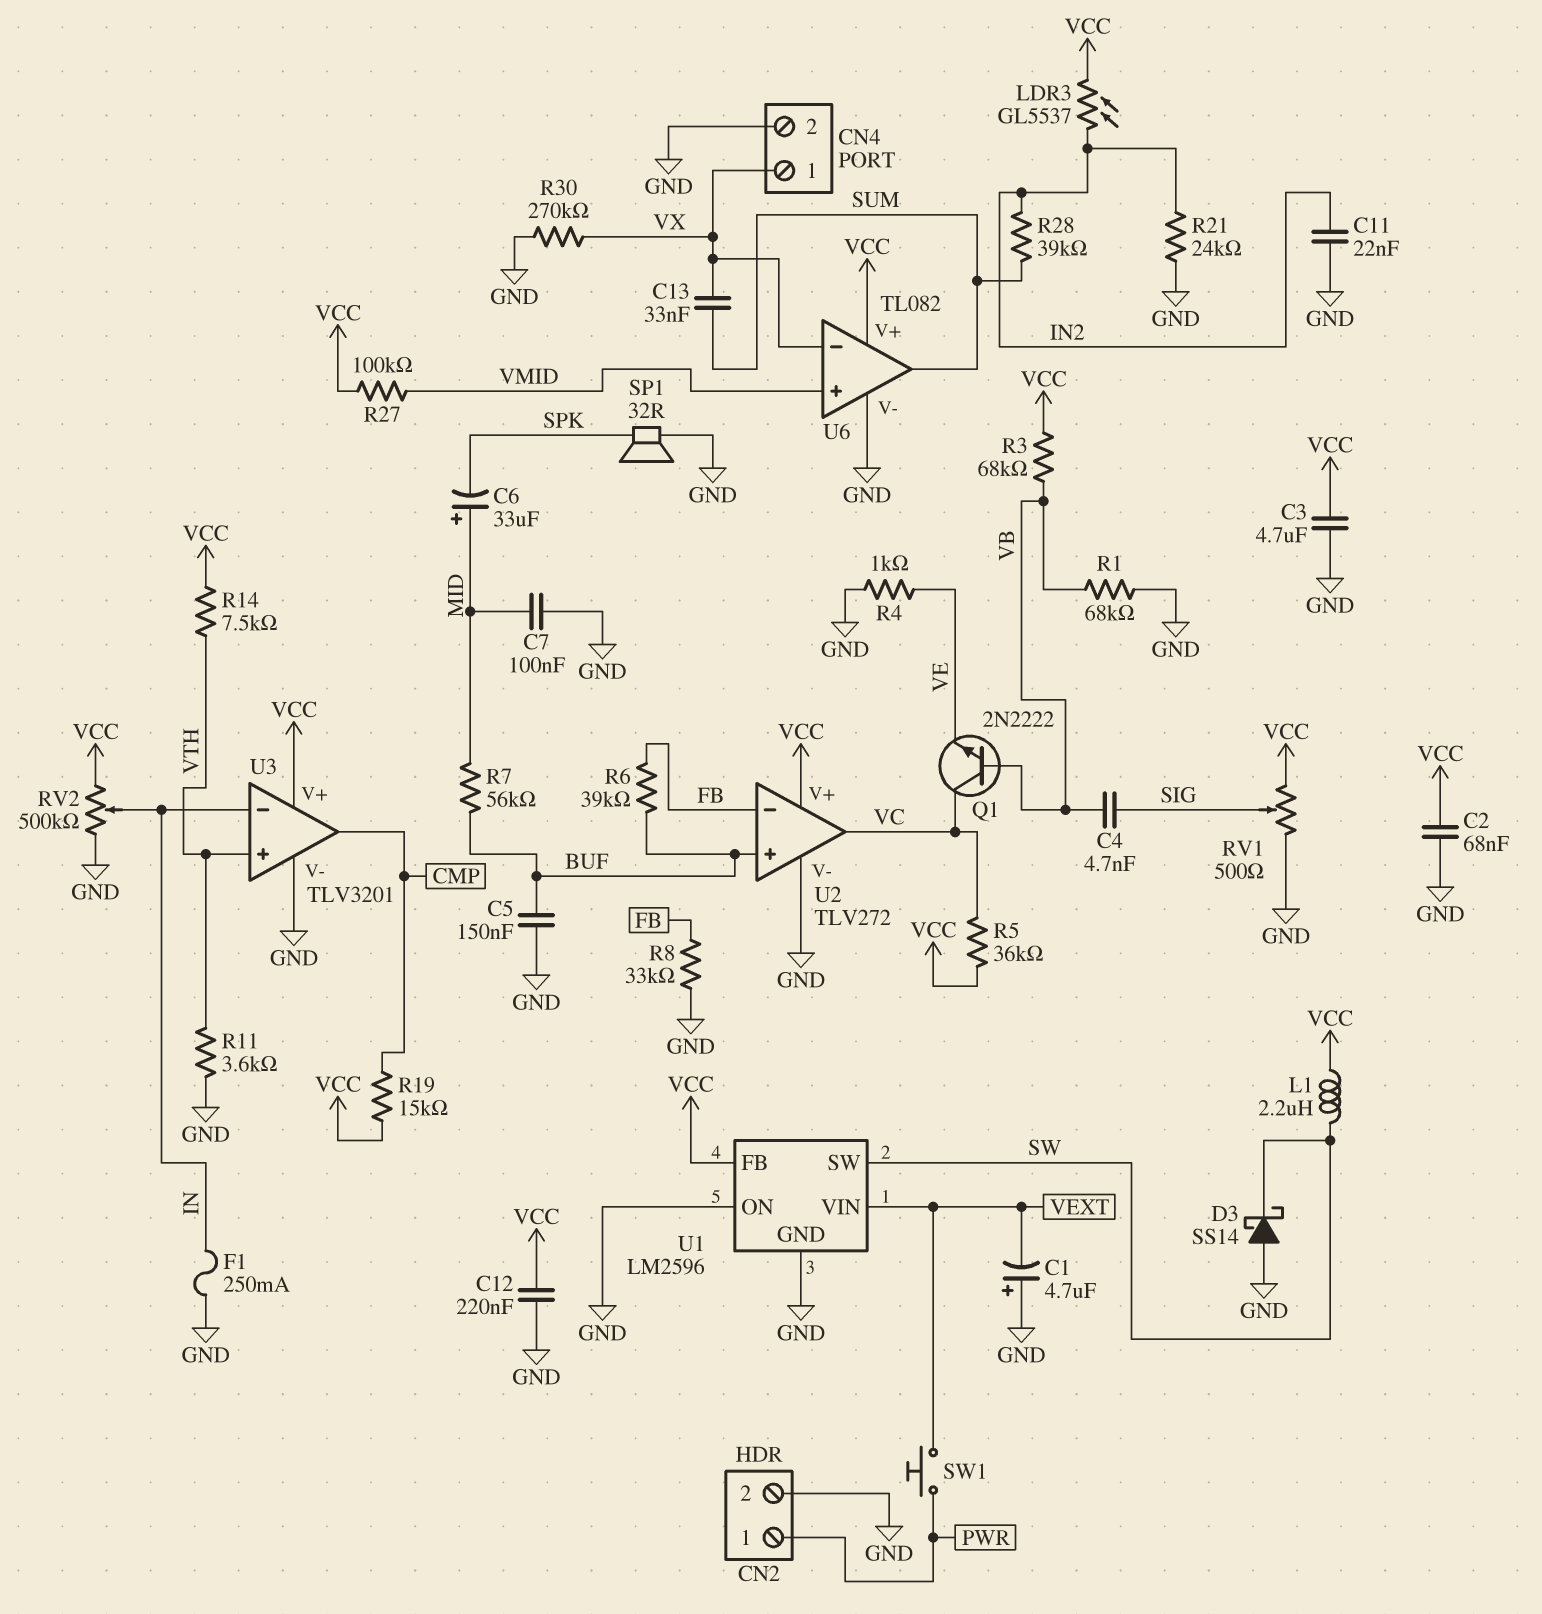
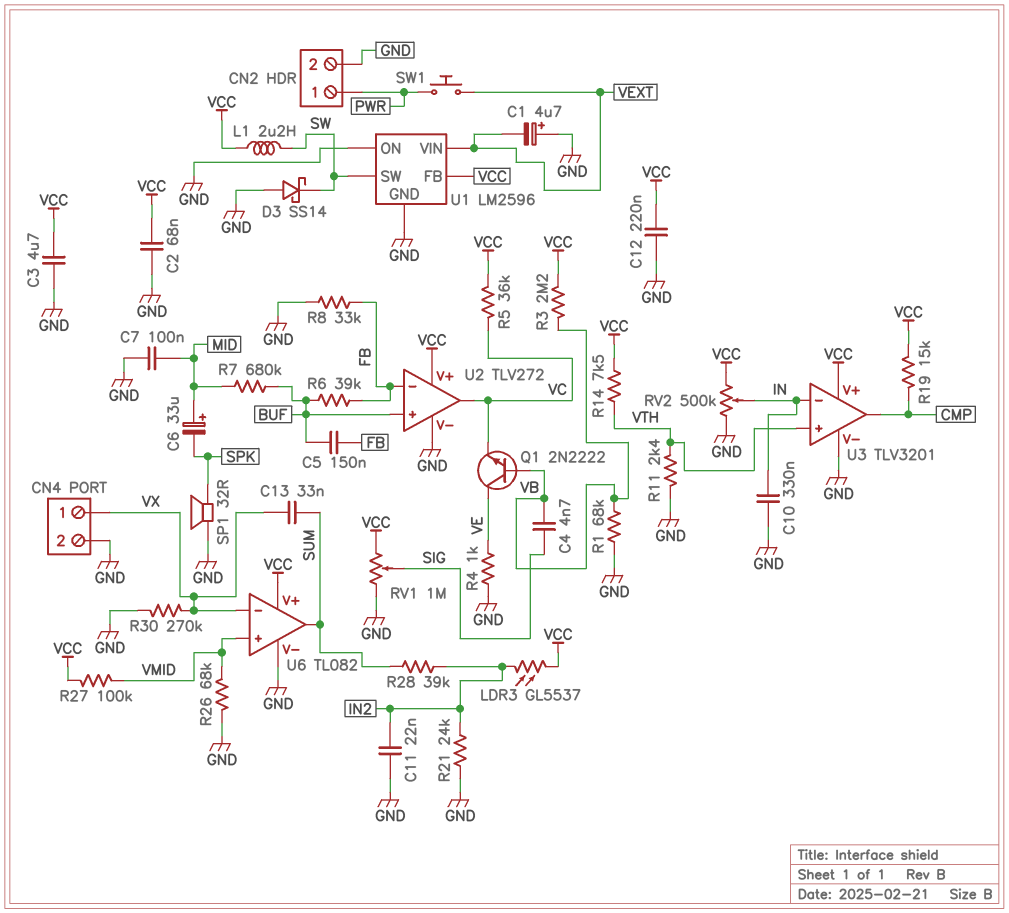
C5: 150nF (BUF, GND) -> 150nF (BUF, FB)
C10: none -> 330nF (GND, IN)
F1: 250mA (GND, IN) -> none
Q1: NPN 2N2222 (B VB, C VC, E VE) -> NPN 2N2222 (B VB, C VE, E VC)
R3: 68k (VB, VCC) -> 2.2M (VB, VCC)
R7: 56k (BUF, MID) -> 680k (BUF, MID)
R11: 3.6k (GND, VTH) -> 2.4k (GND, VTH)
R26: none -> 68k (GND, VMID)
RV1: 500 (GND, VCC, wiper SIG) -> 1M (GND, VCC, wiper SIG)

